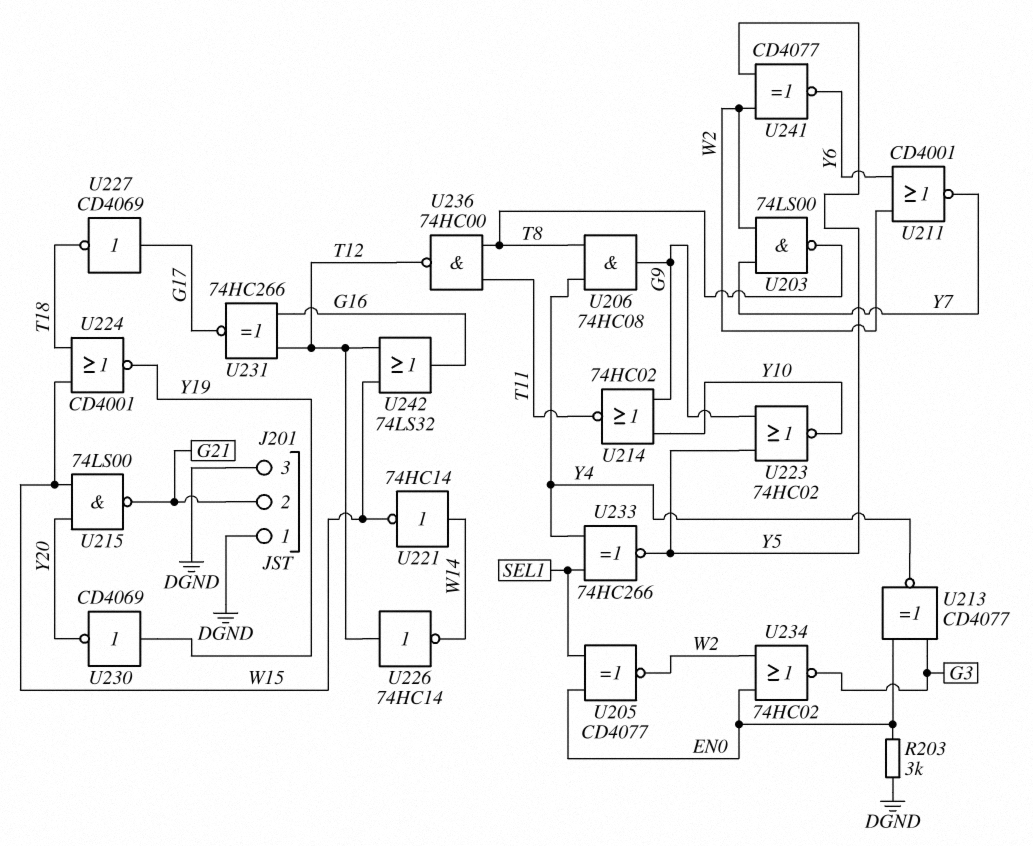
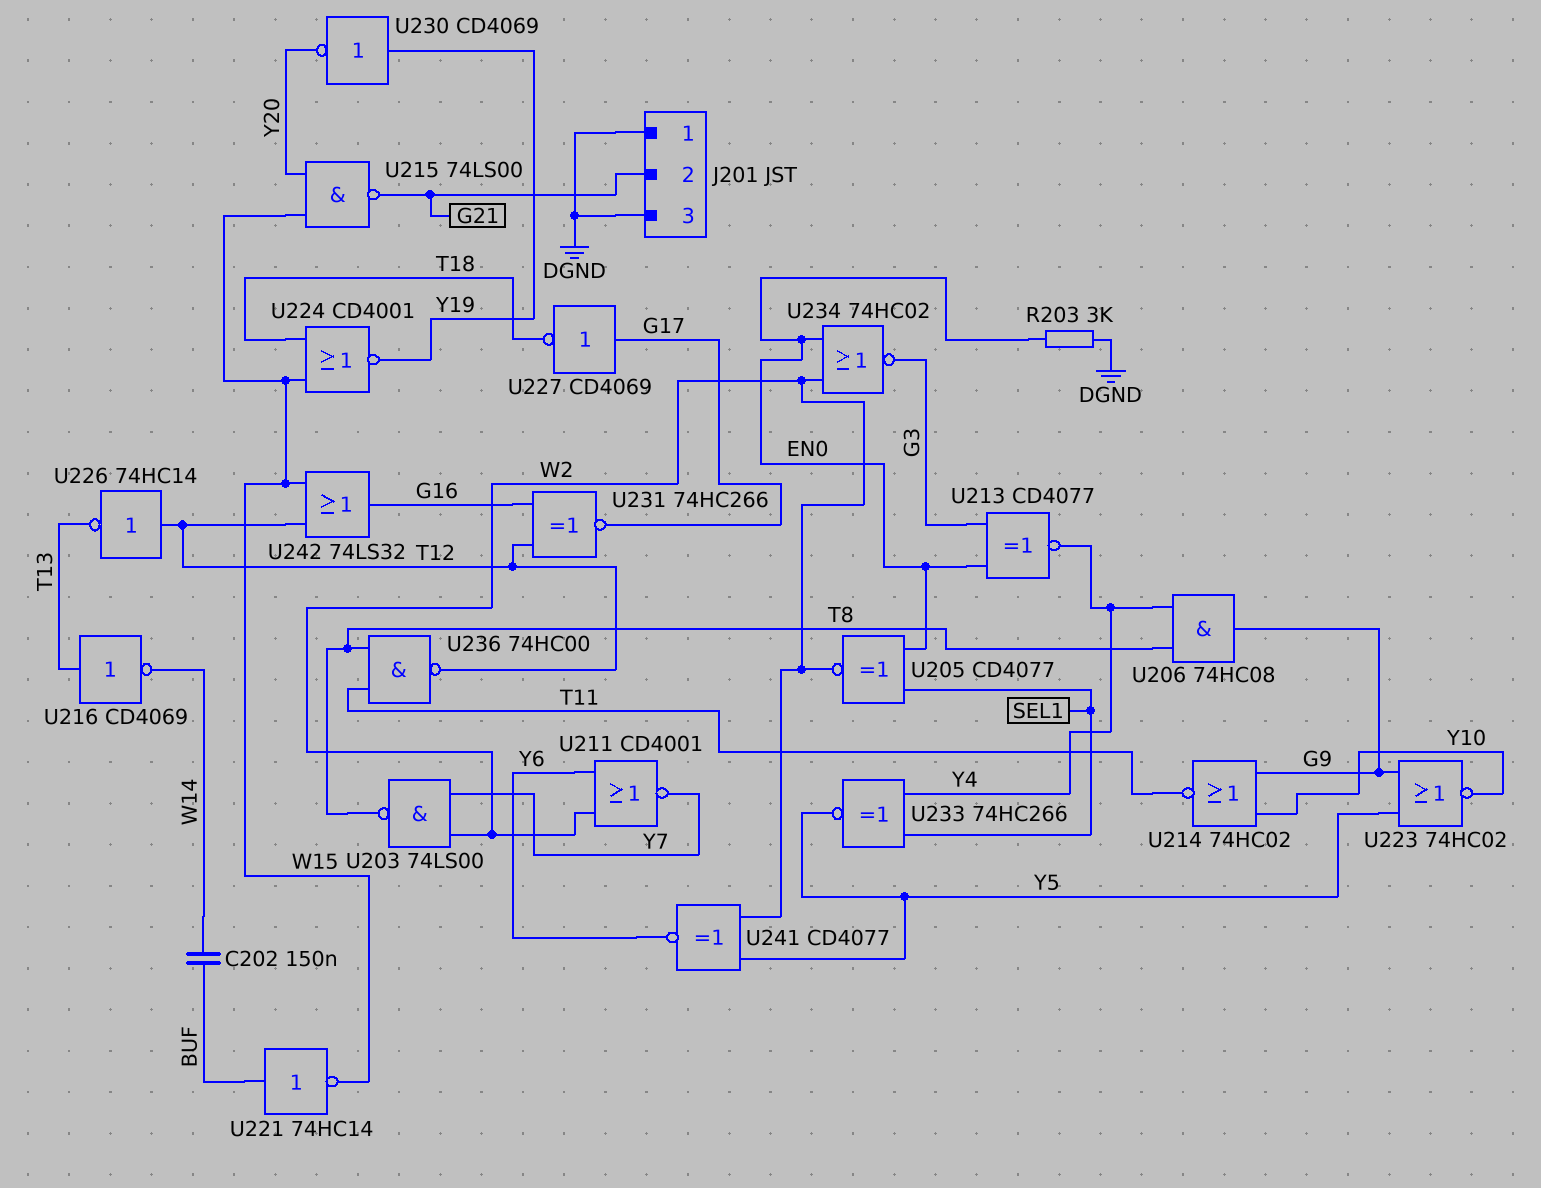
C202: none -> 150nF (BUF, W14)
U216: none -> NOT CD4069 (in T13, out W14)
U221: NOT 74HC14 (in W14, out W15) -> NOT 74HC14 (in BUF, out W15)
U226: NOT 74HC14 (in T12, out W14) -> NOT 74HC14 (in T12, out T13)

